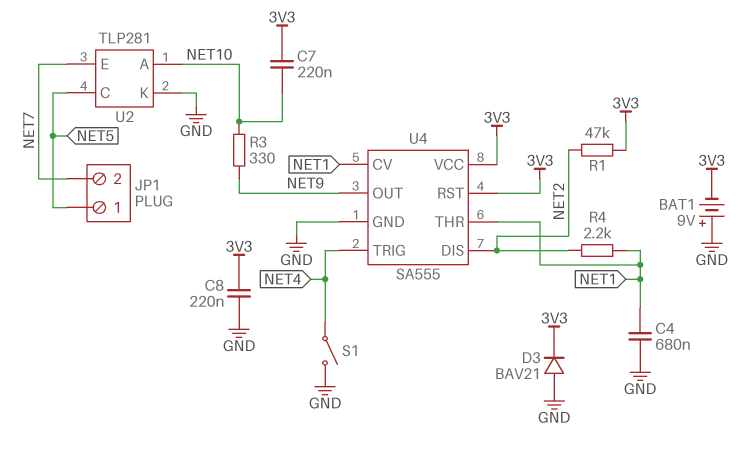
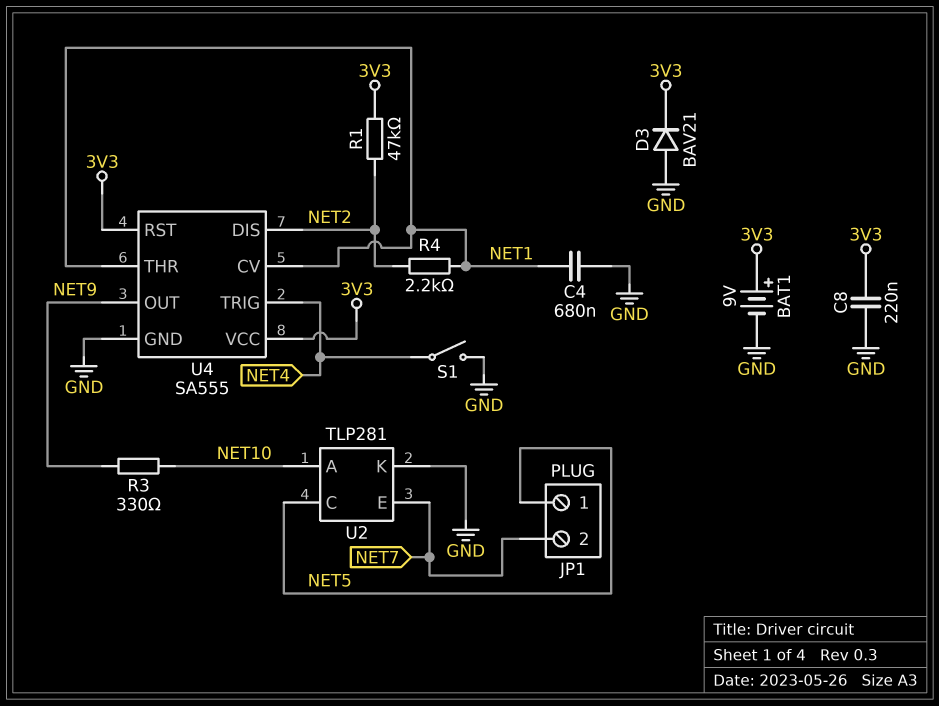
BAT1: 9V (plus GND, minus 3V3) -> 9V (plus 3V3, minus GND)
C7: 220nF (3V3, NET10) -> none

